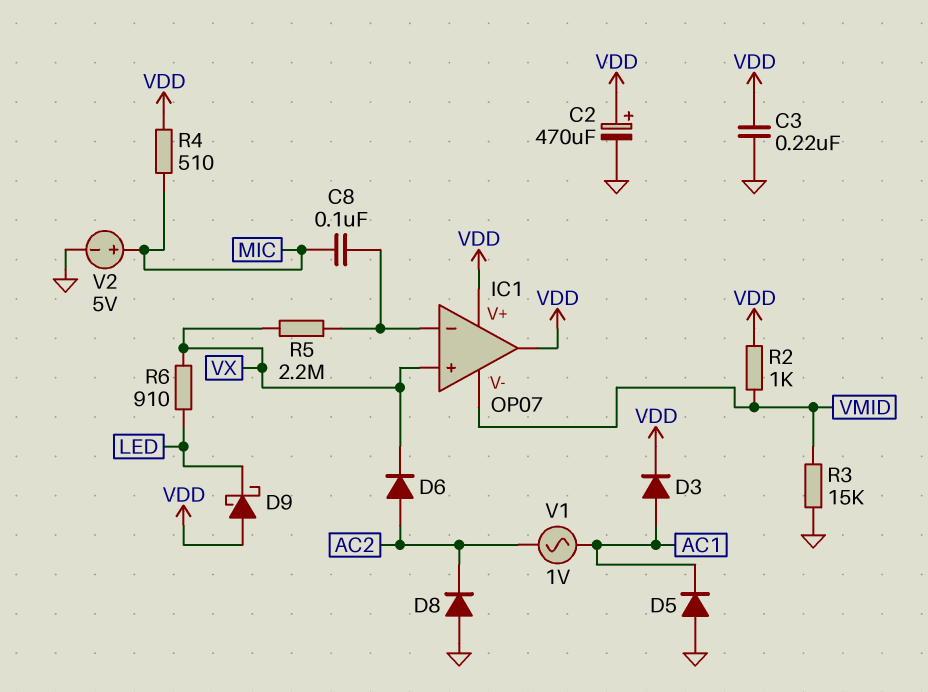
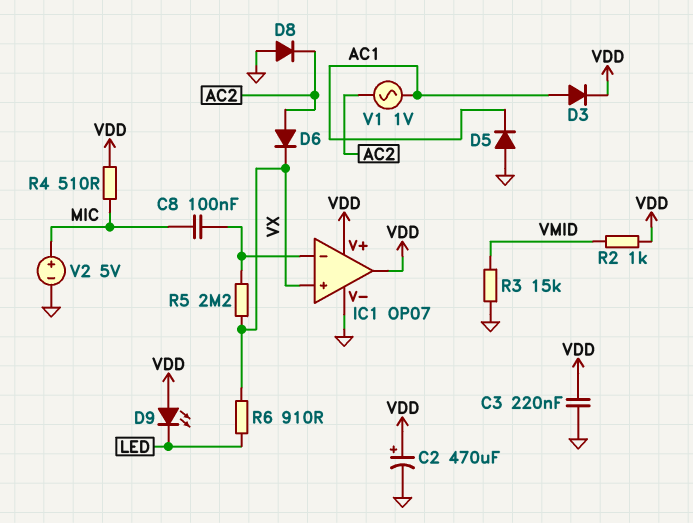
D9: schottky (A VDD, K LED) -> LED (A VDD, K LED)
IC1 pin V-: VMID -> GND

